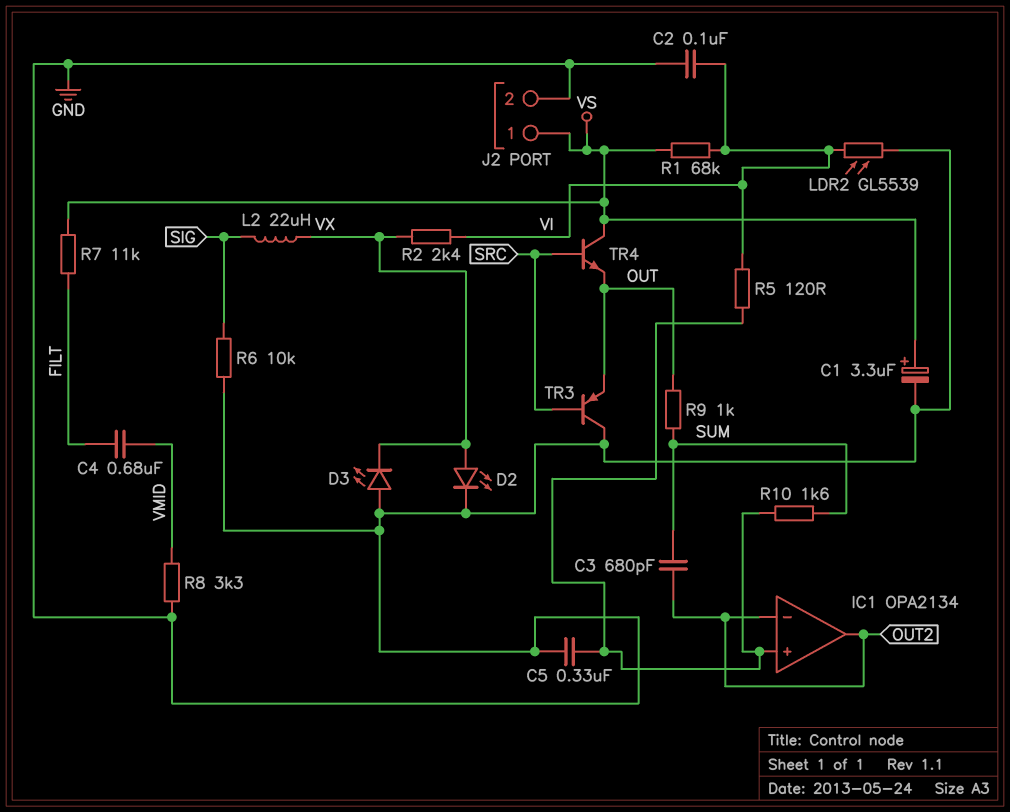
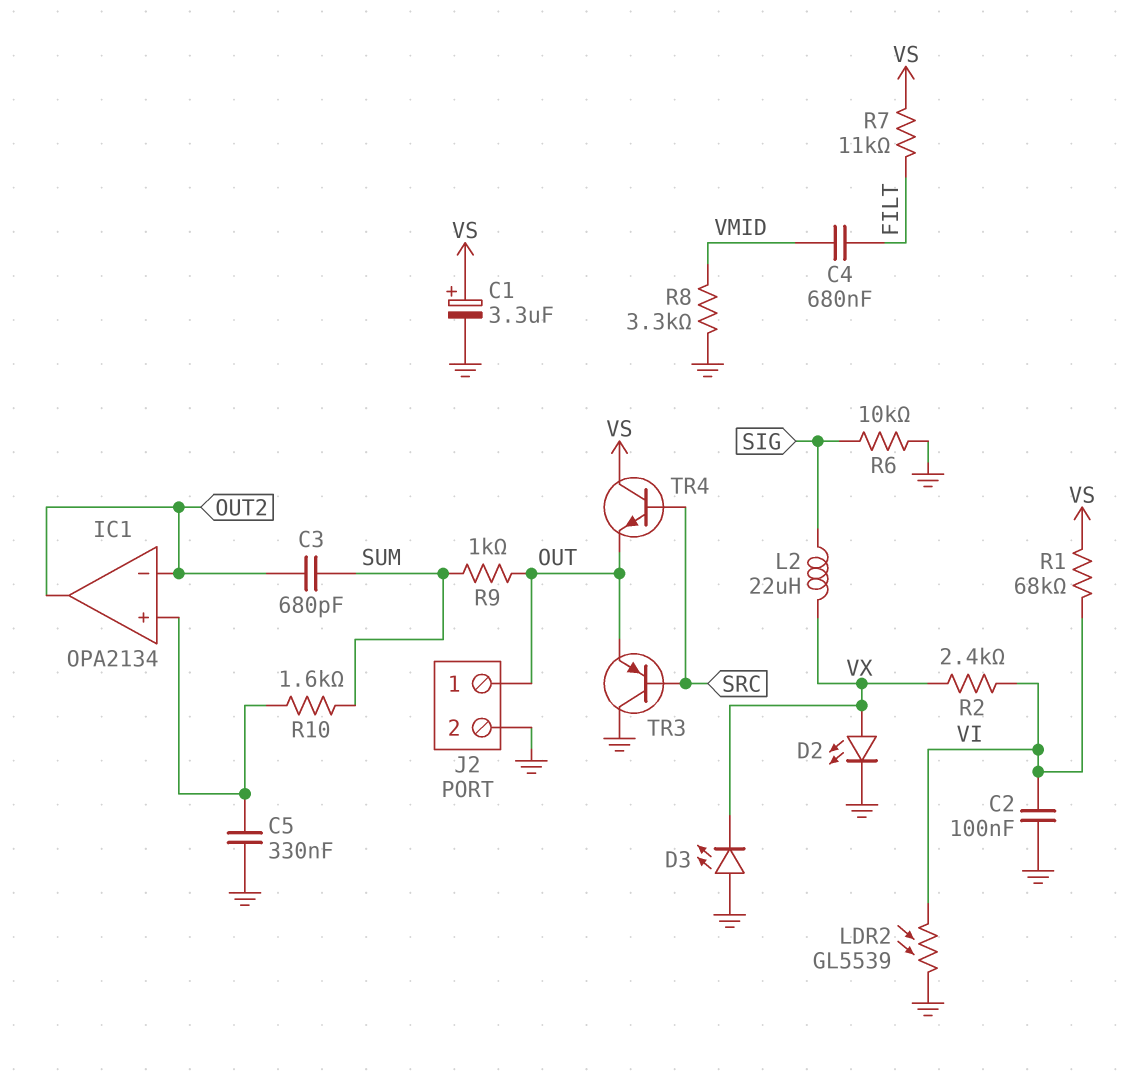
J2 pin 1: VS -> OUT
R5: 120 (IC1/in+, VI) -> none

